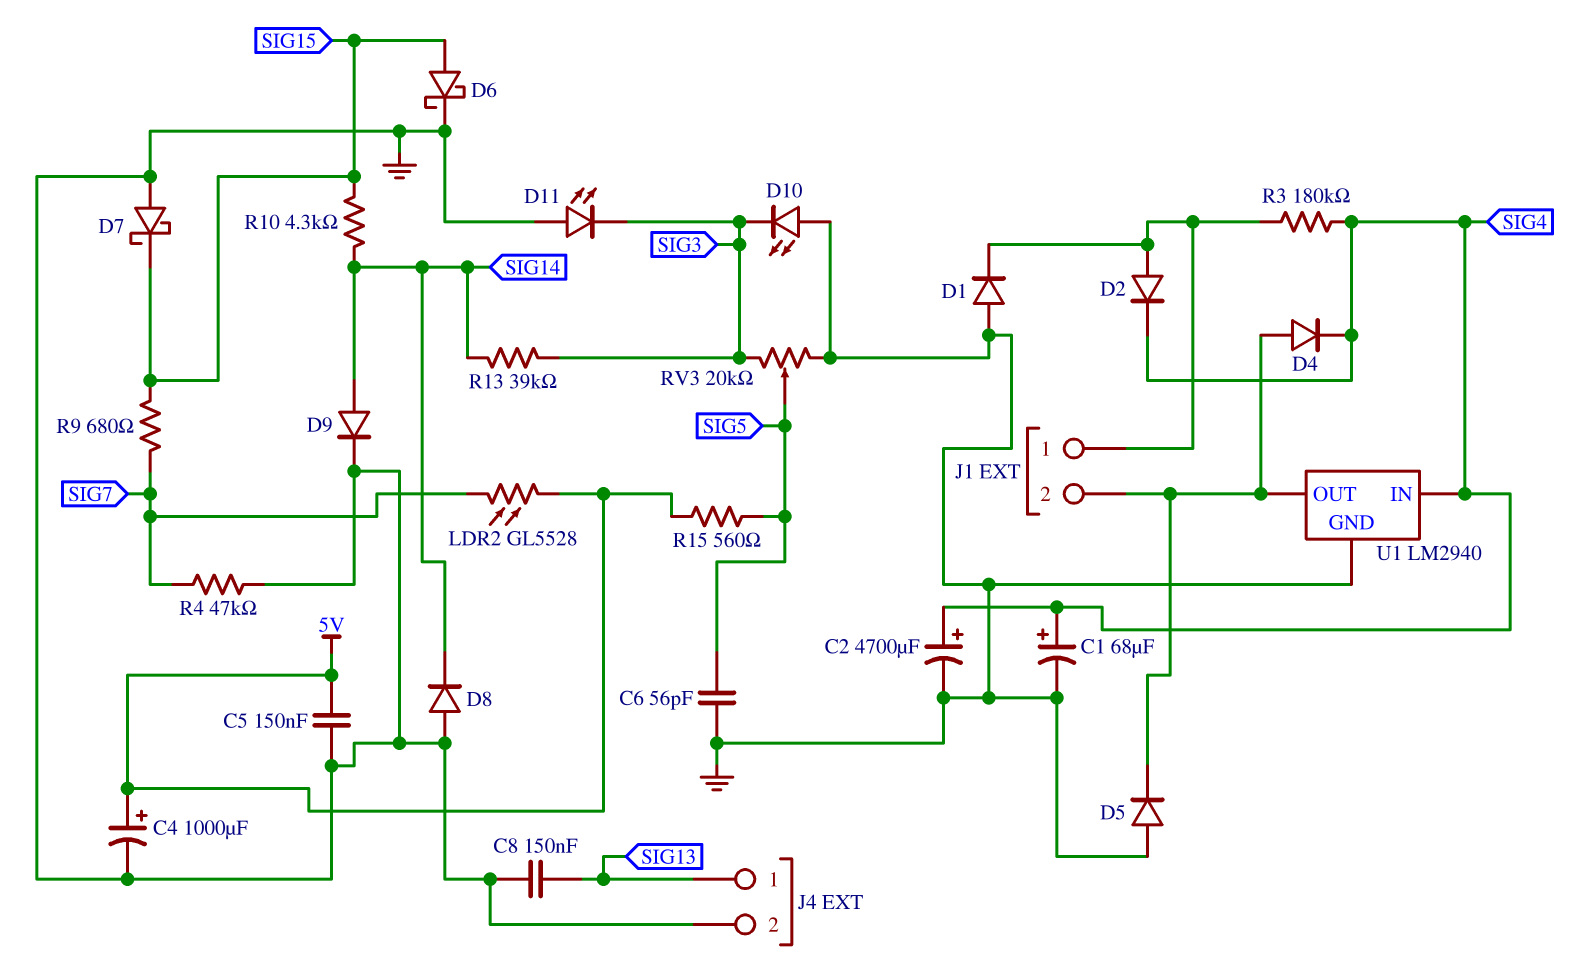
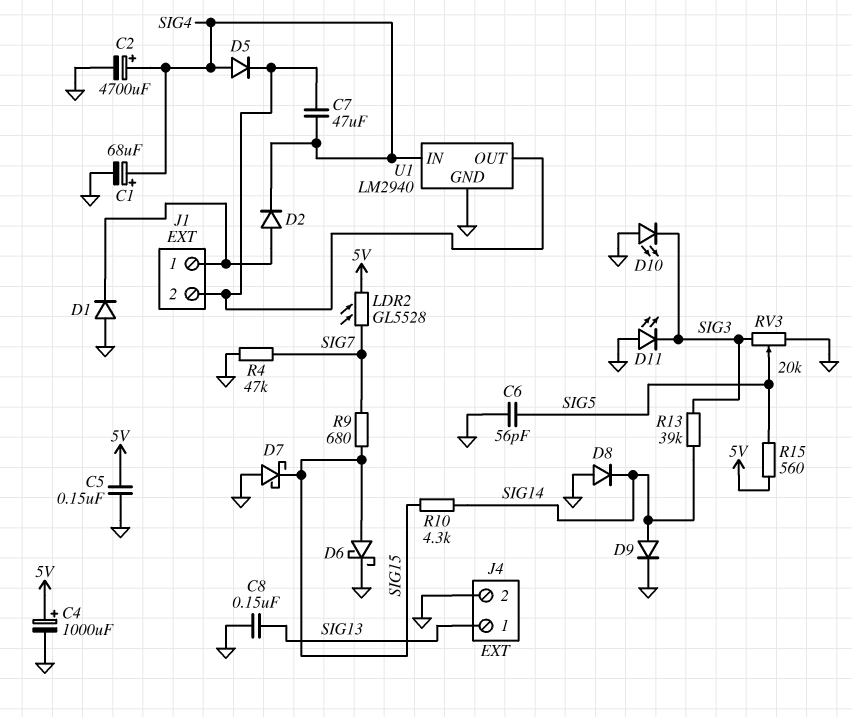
C7: none -> 47uF (J1/2, SIG4)
D4: diode (A J1/2, K SIG4) -> none
D5: diode (A GND, K J1/2) -> diode (A SIG4, K J1/2)
R3: 180k (J1/1, SIG4) -> none

